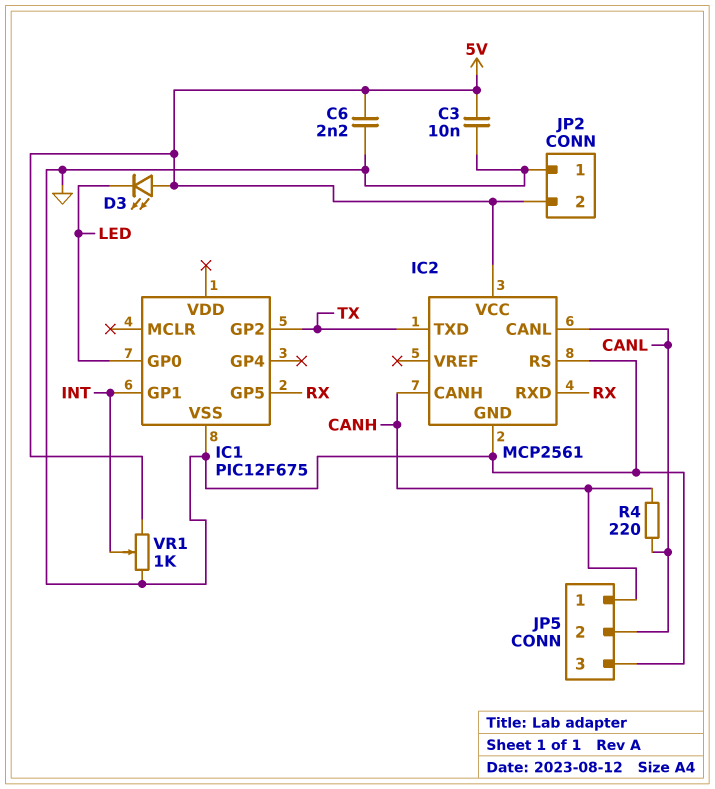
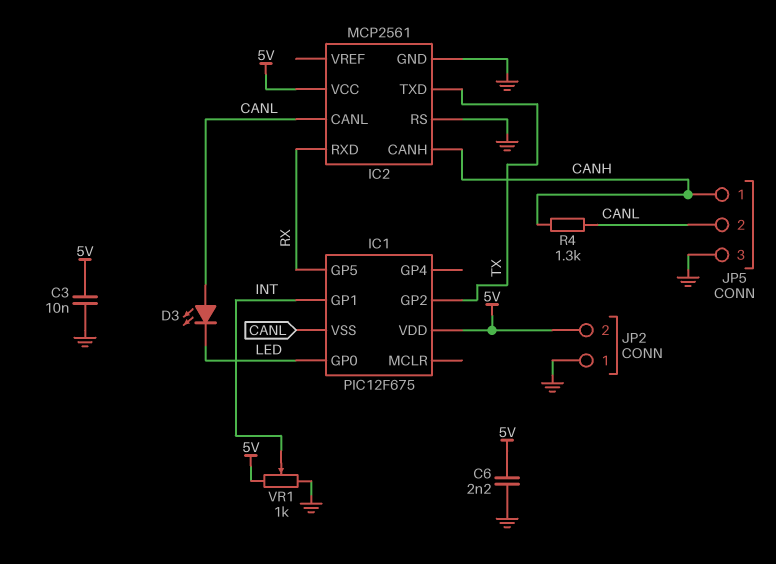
D3: LED (A 5V, K LED) -> LED (A CANL, K LED)
IC1 pin VDD: none -> 5V
IC1 pin VSS: GND -> CANL
R4: 220 (CANH, CANL) -> 1.3k (CANH, CANL)

